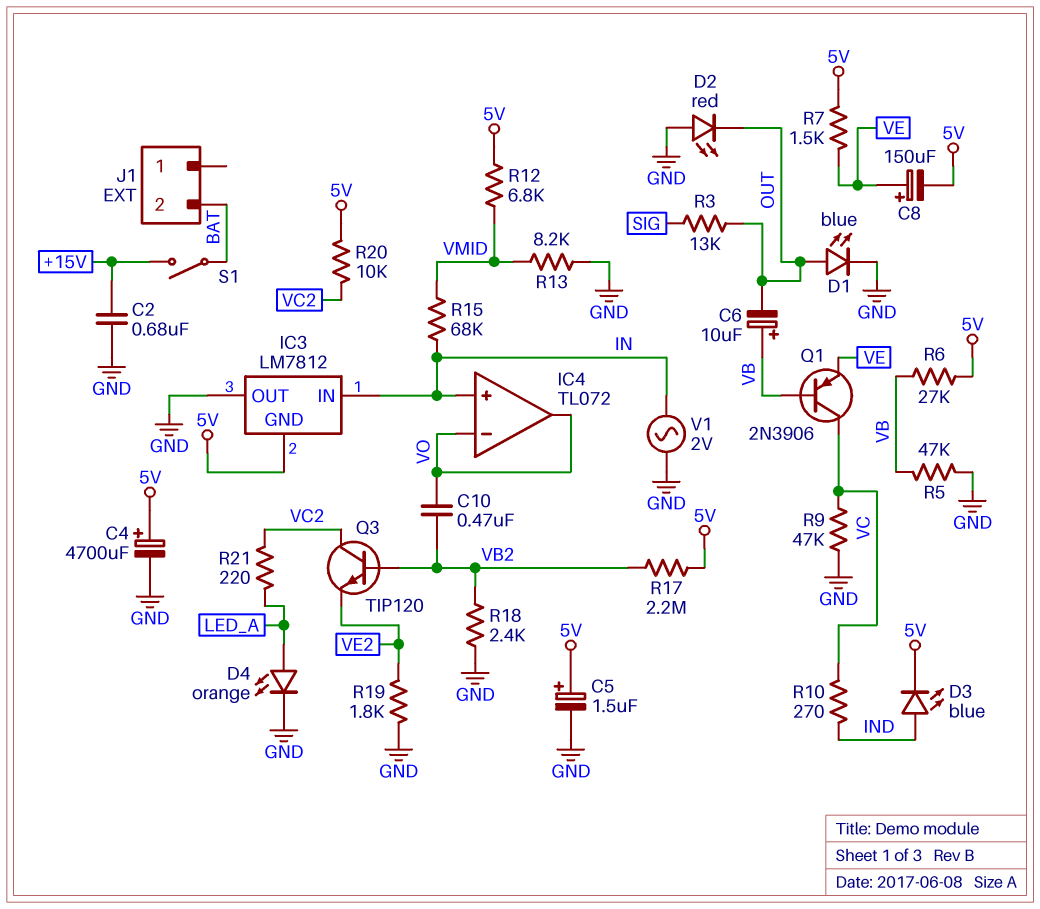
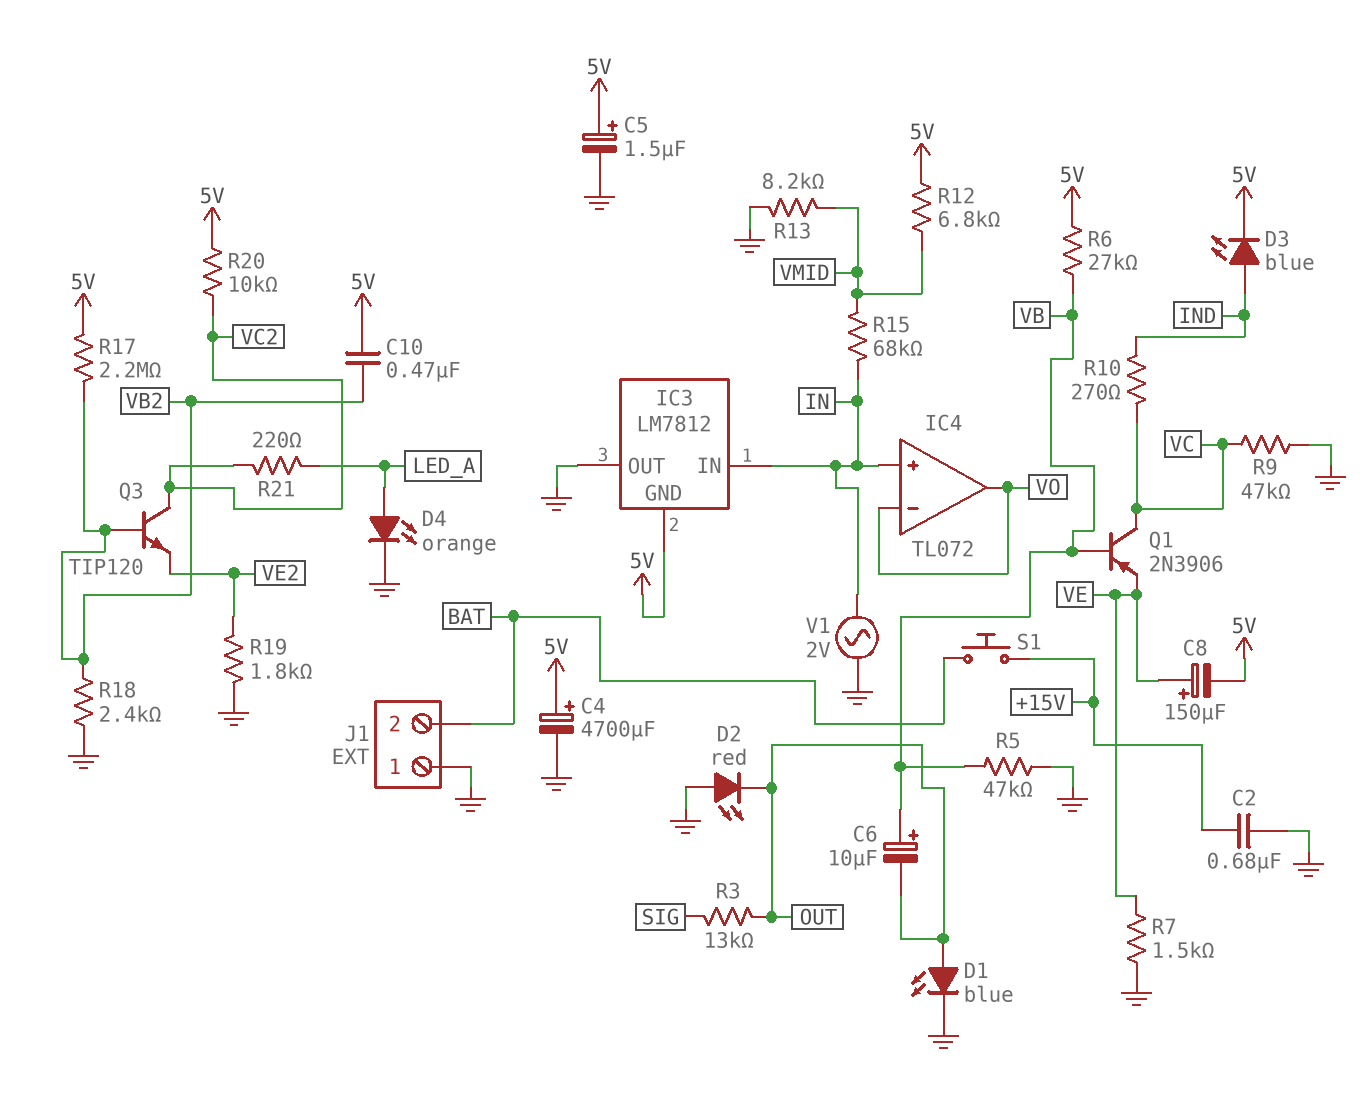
C10: 470nF (VB2, VO) -> 470nF (5V, VB2)
J1 pin 1: none -> GND
R7: 1.5k (5V, VE) -> 1.5k (GND, VE)
S1: switch (+15V, BAT) -> button (+15V, BAT)

